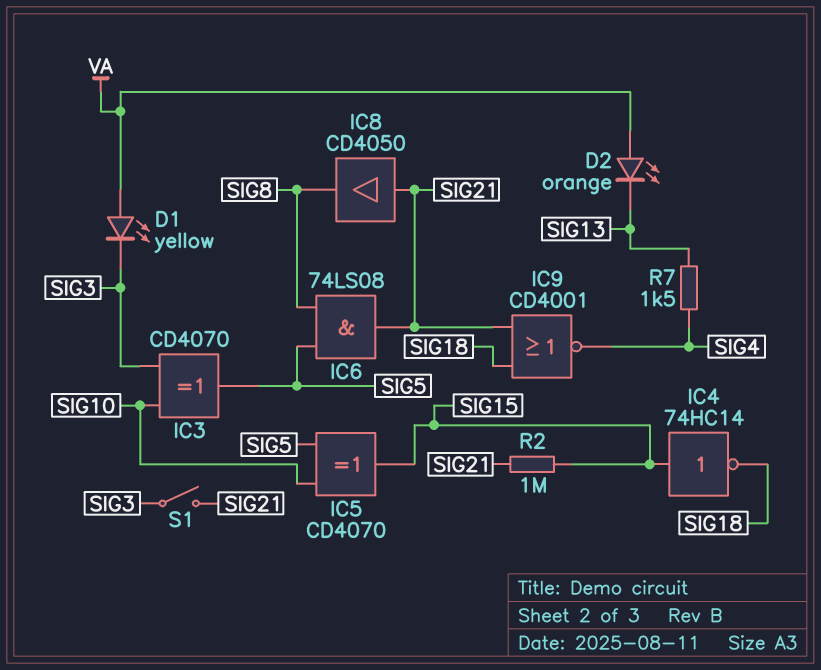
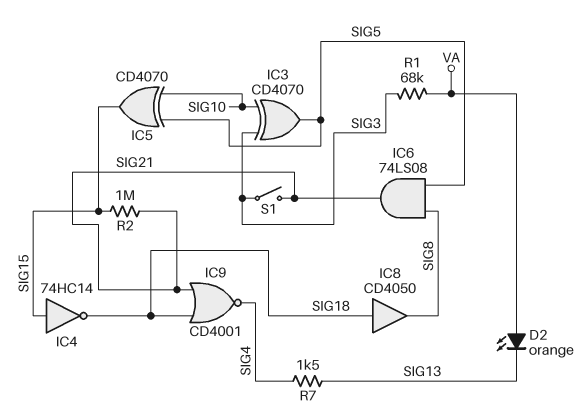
D1: LED yellow (A VA, K SIG3) -> none
IC8: buffer CD4050 (in SIG21, out SIG8) -> buffer CD4050 (in SIG18, out SIG8)
R1: none -> 68k (SIG3, VA)

